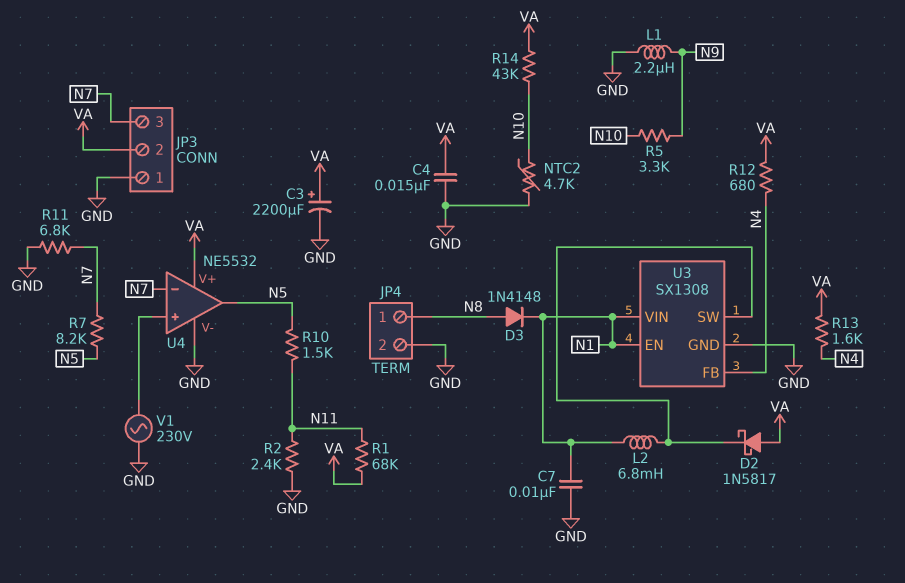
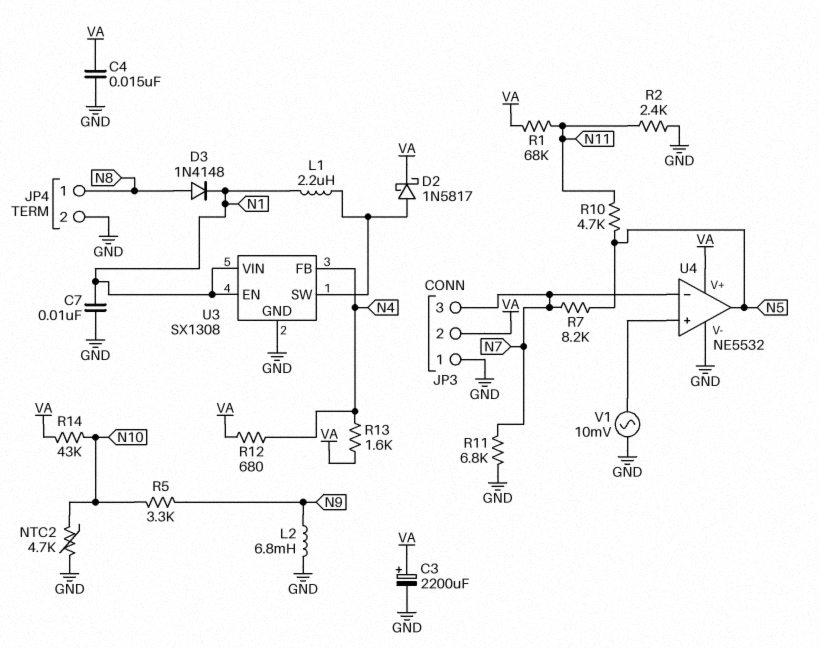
D2: schottky 1N5817 (A VA, K U3/SW) -> schottky 1N5817 (A U3/SW, K VA)
L1: 2.2uH (GND, N9) -> 2.2uH (N1, U3/SW)
L2: 6.8mH (N1, U3/SW) -> 6.8mH (GND, N9)
R10: 1.5k (N5, N11) -> 4.7k (N5, N11)
V1: AC 230V (GND, U4/in+) -> AC 10mV (GND, U4/in+)

